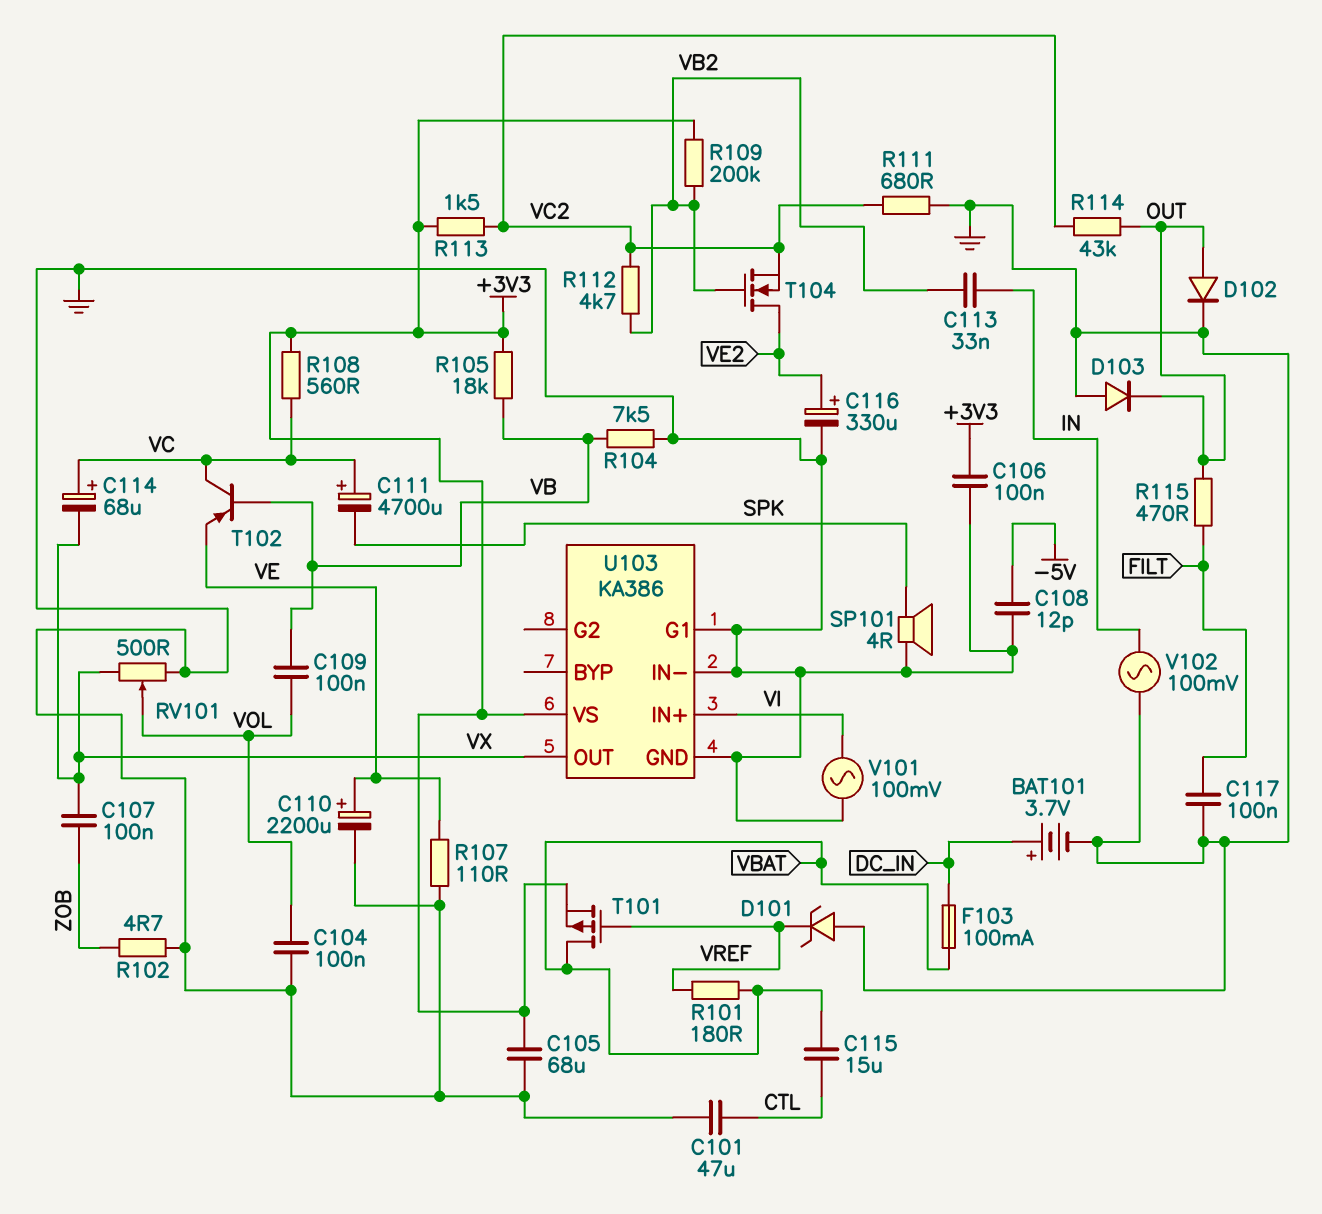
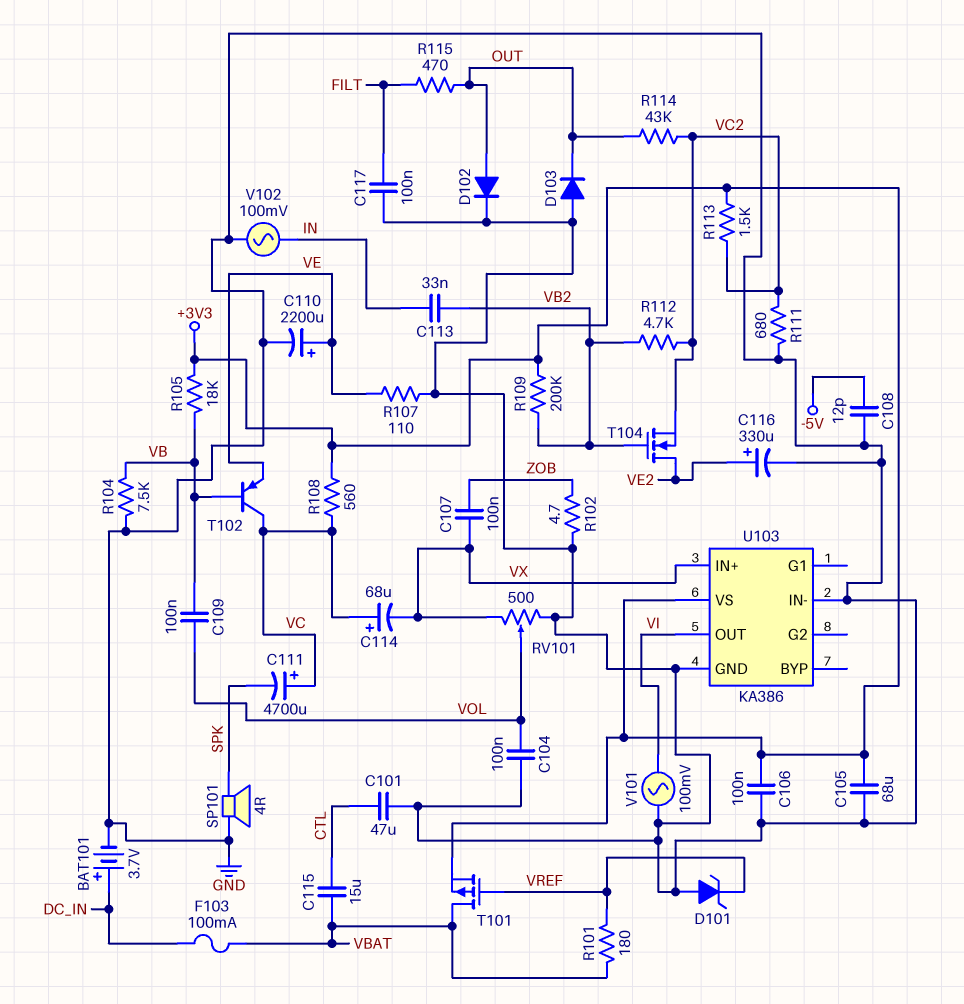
U103 pin G1: GND -> none
U103 pin IN+: VI -> VX
U103 pin OUT: VX -> VI

